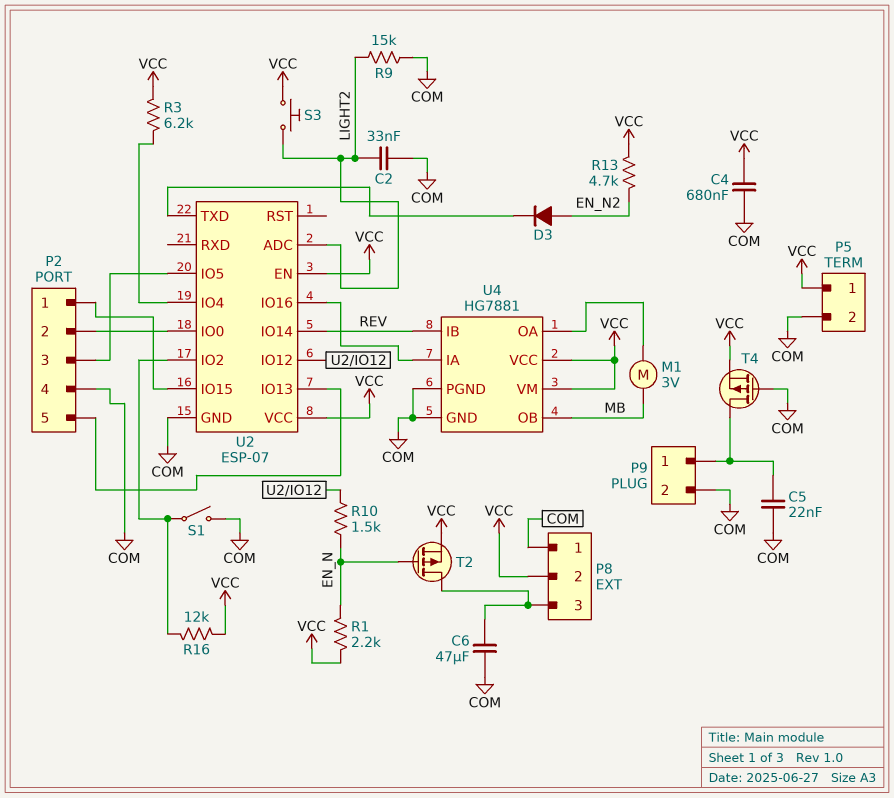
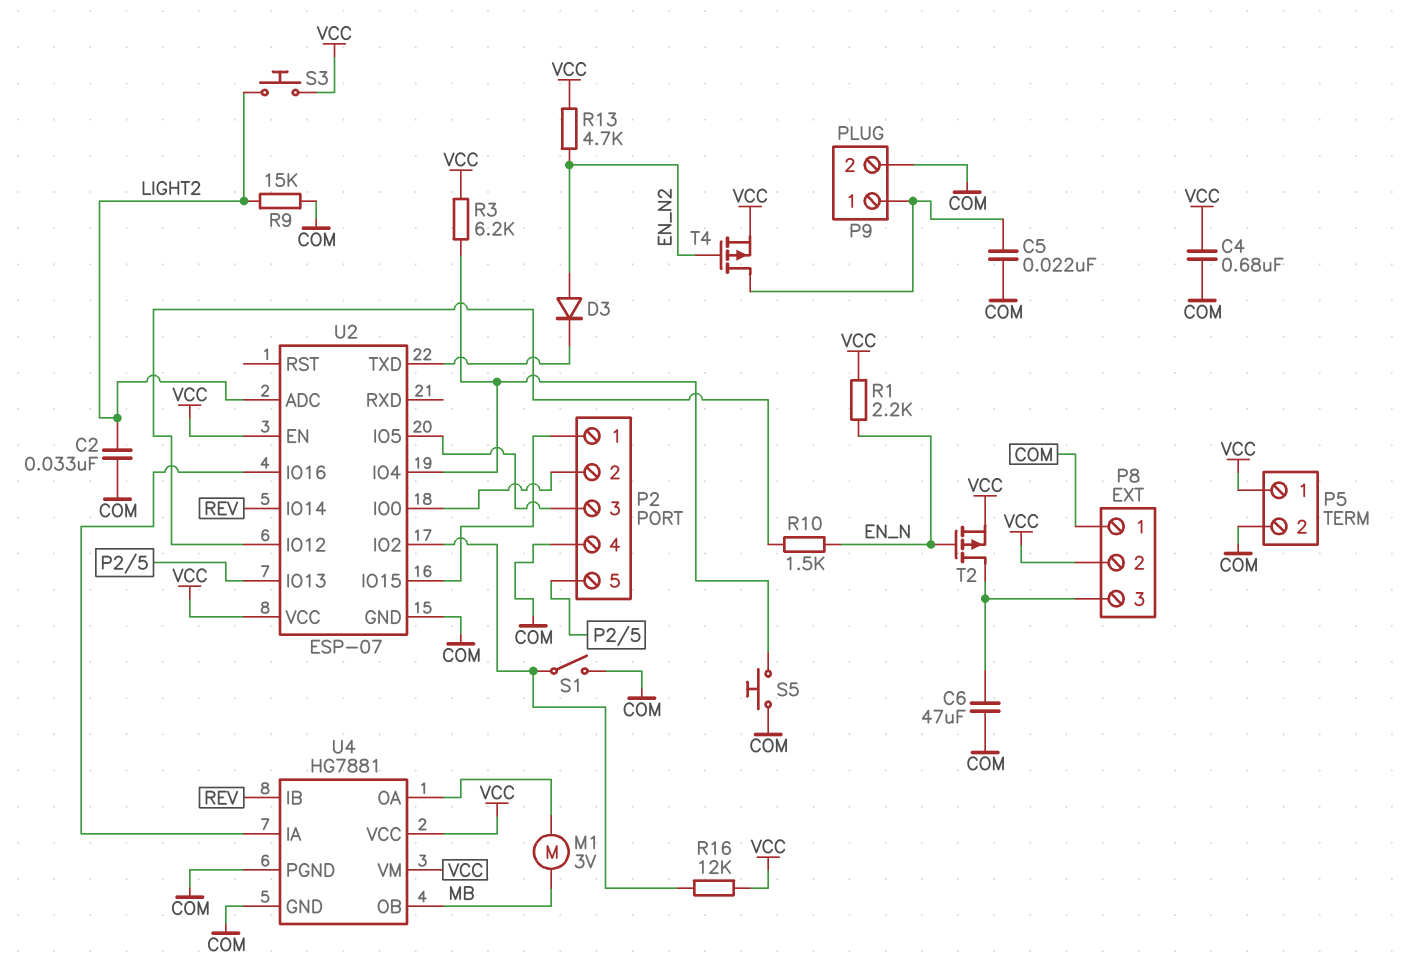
S5: none -> button (COM, U2/IO4)
T4: PMOS (G COM, D P9/1, S VCC) -> PMOS (G EN_N2, D P9/1, S VCC)

